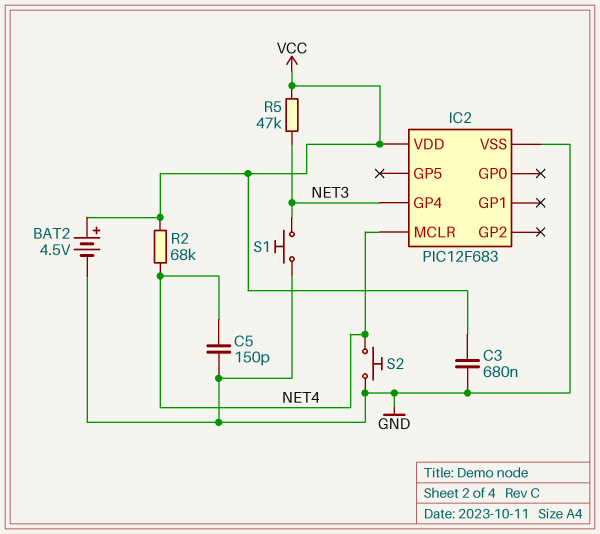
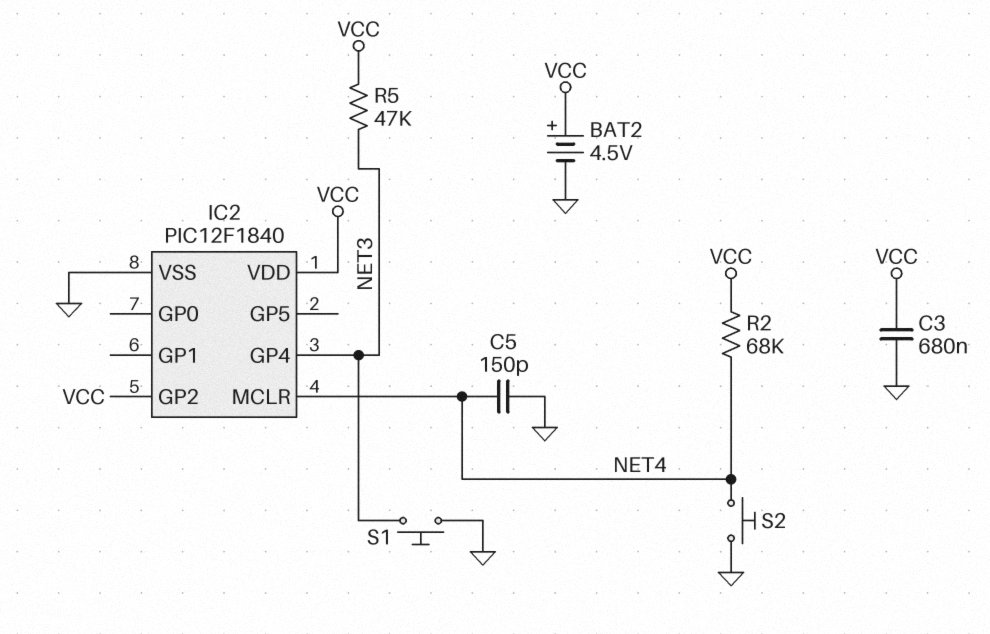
IC2: PIC12F683 -> PIC12F1840
IC2 pin GP2: none -> VCC

